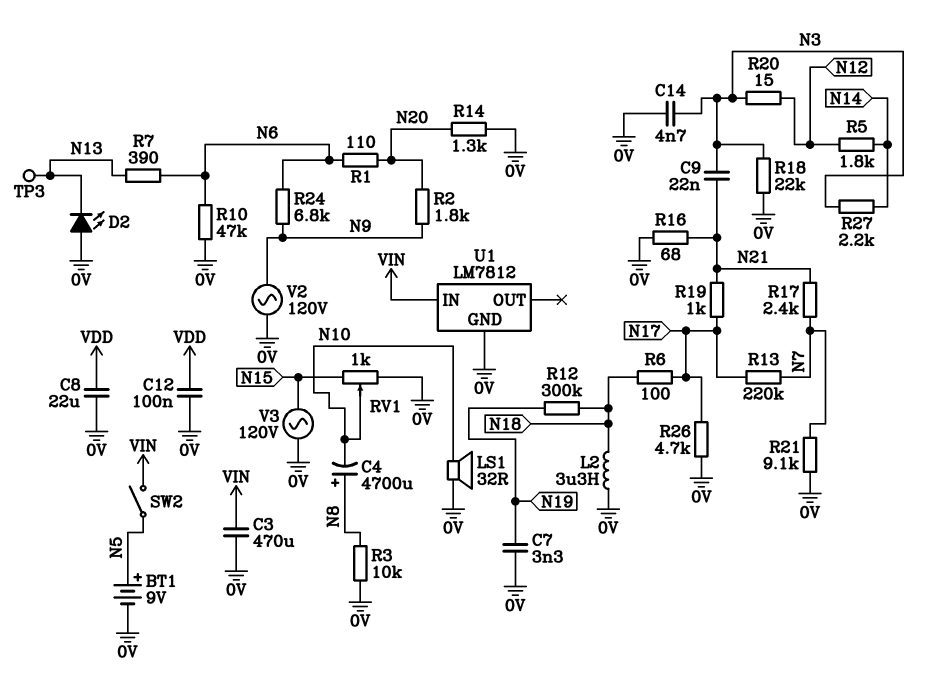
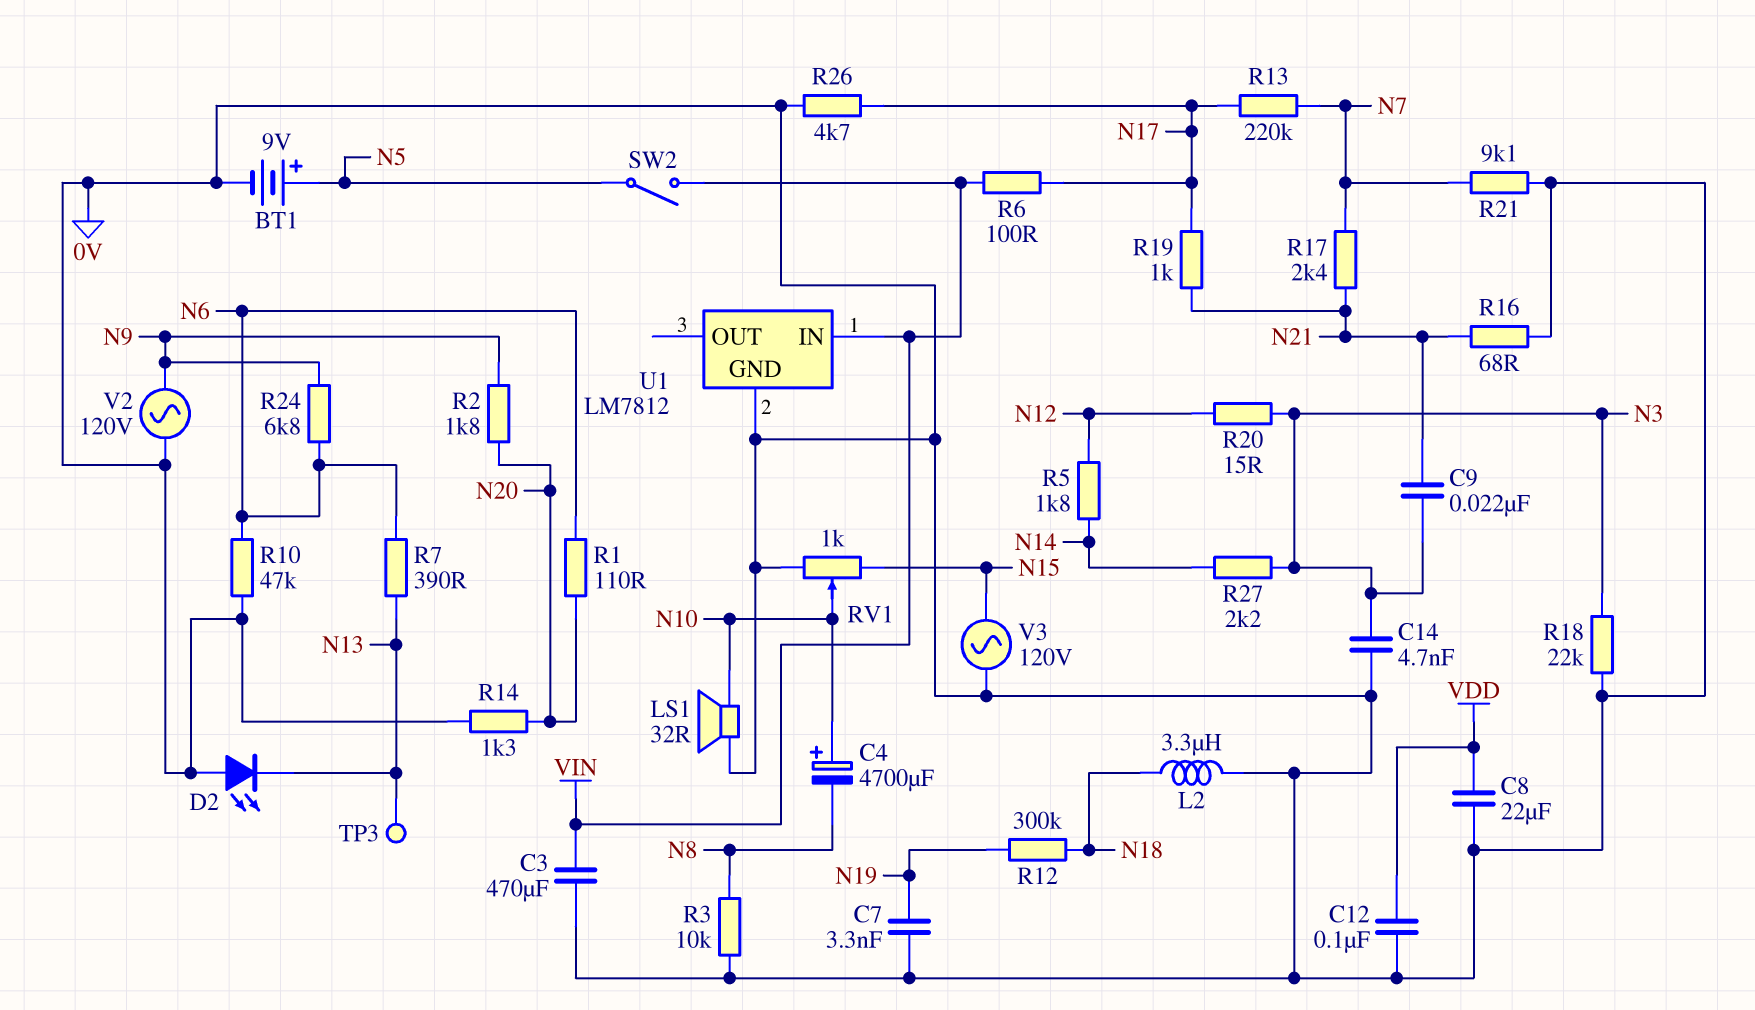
C4: 4700uF (plus N8, minus N10) -> 4700uF (plus N10, minus N8)
R6: 100 (N17, N18) -> 100 (N17, VIN)

